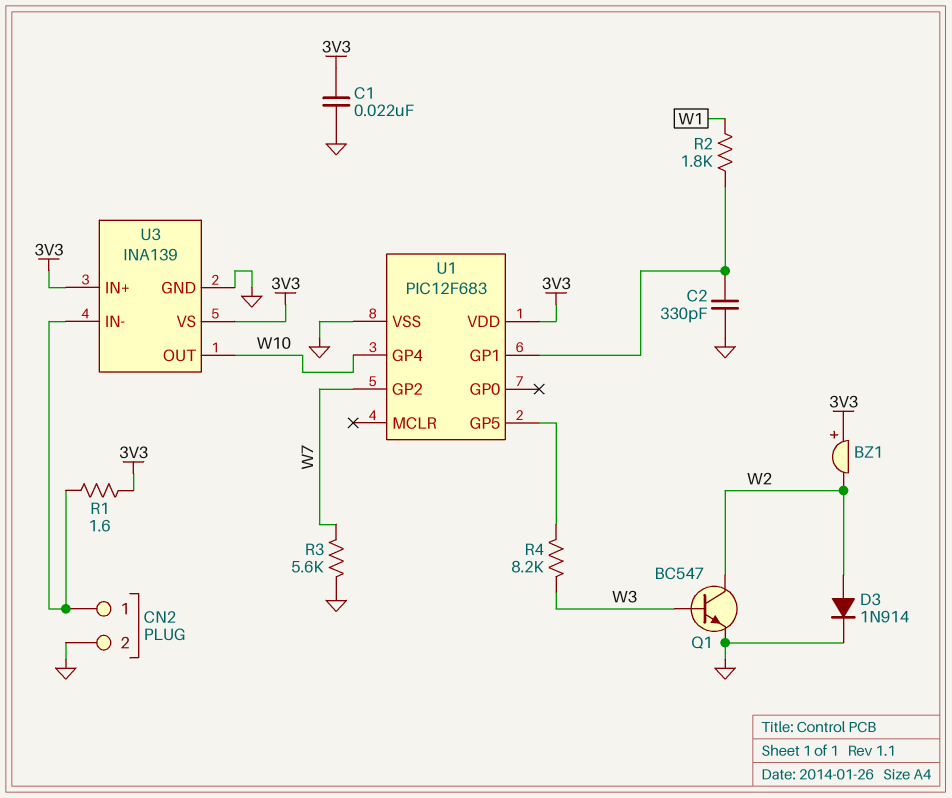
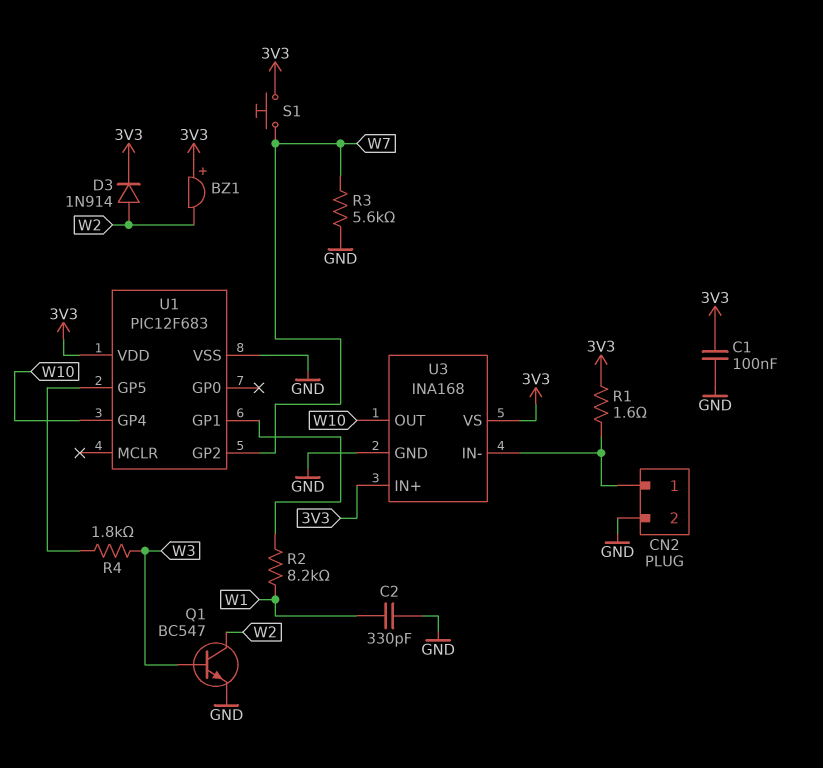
C1: 22nF (3V3, GND) -> 100nF (3V3, GND)
C2: 330pF (GND, U1/GP1) -> 330pF (GND, W1)
D3: diode 1N914 (A W2, K GND) -> diode 1N914 (A W2, K 3V3)
R2: 1.8k (U1/GP1, W1) -> 8.2k (U1/GP1, W1)
R4: 8.2k (U1/GP5, W3) -> 1.8k (U1/GP5, W3)
S1: none -> button (3V3, W7)
U3: INA139 -> INA168

